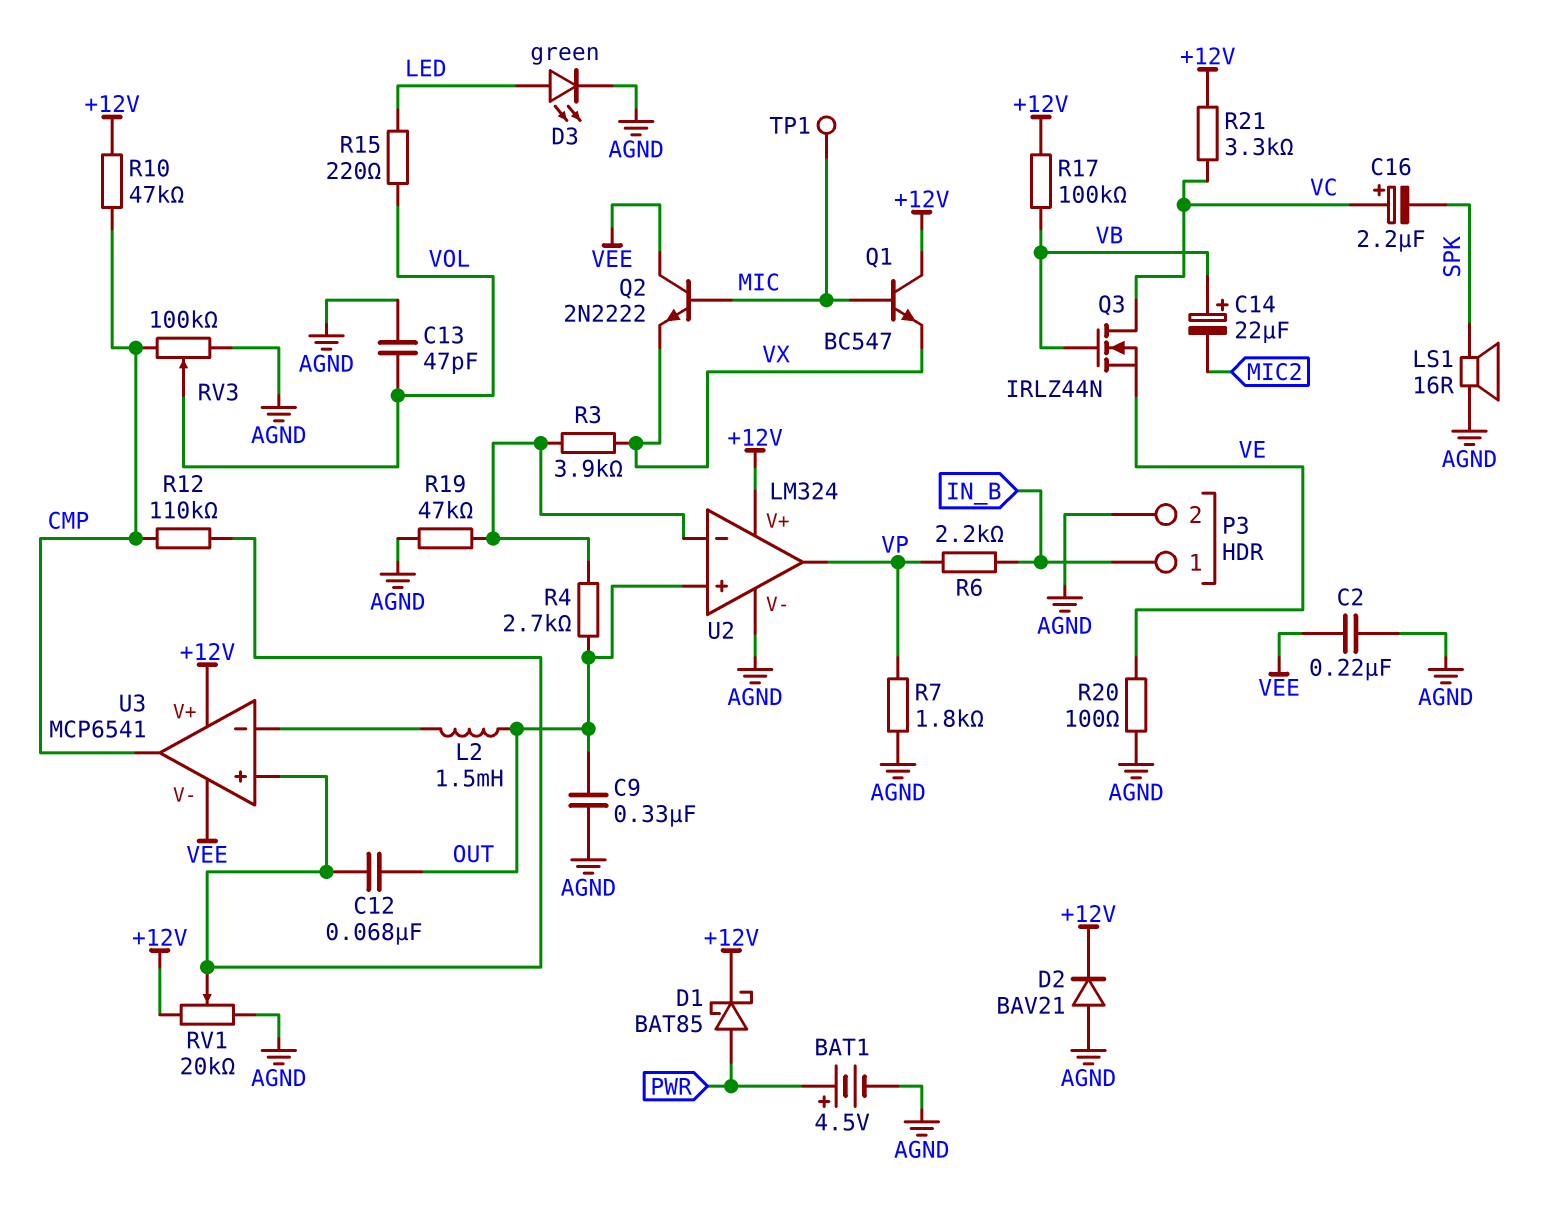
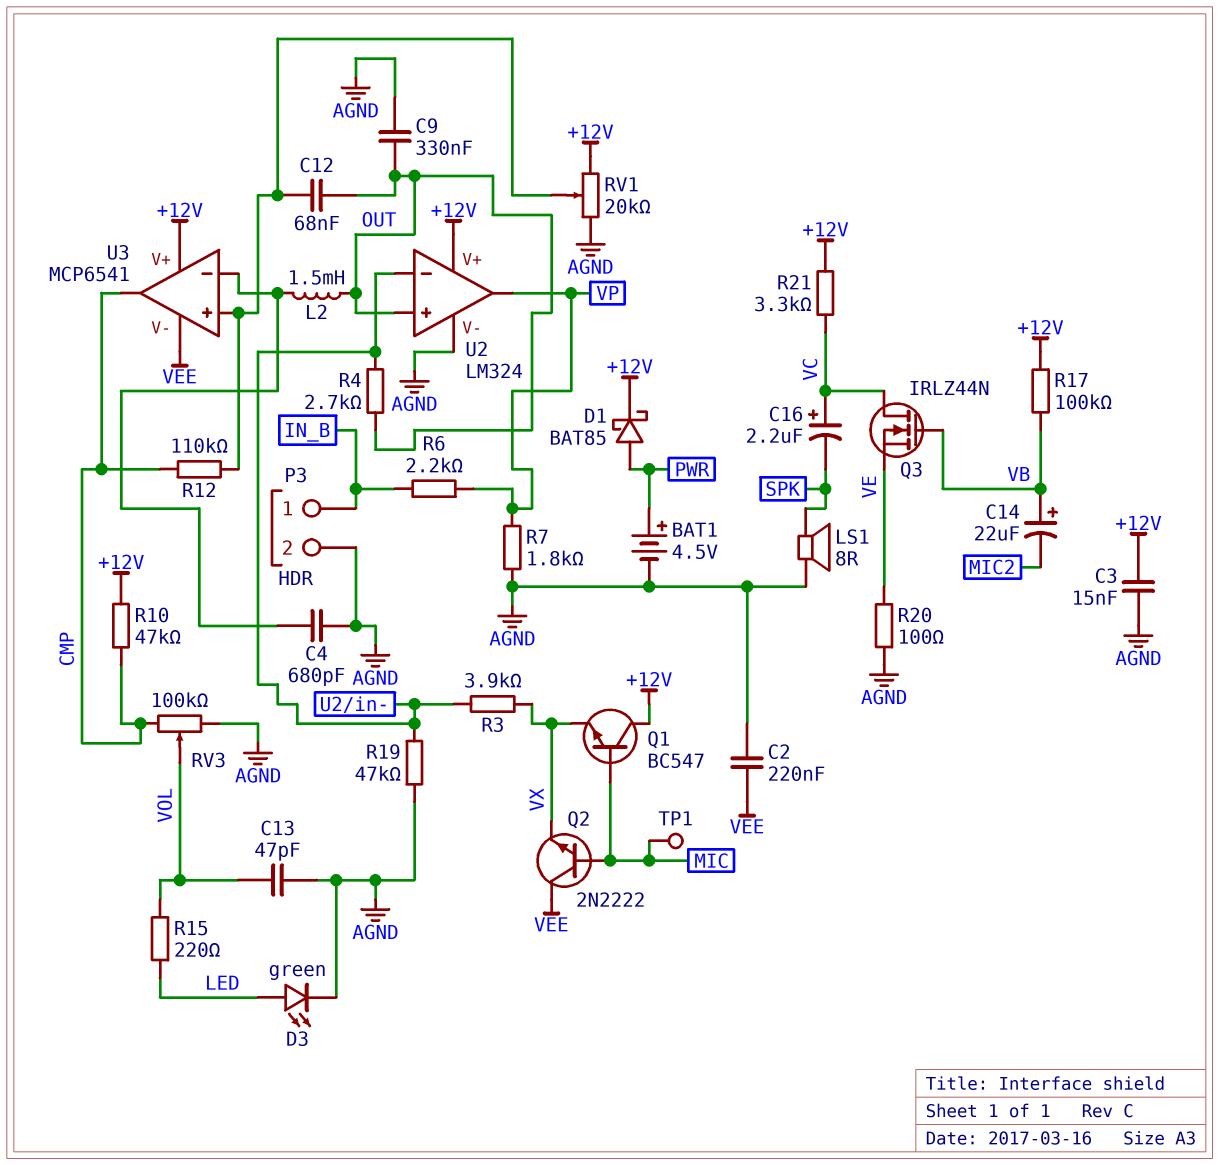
C3: none -> 15nF (+12V, AGND)
C4: none -> 680pF (AGND, U3/in-)
D2: diode BAV21 (A AGND, K +12V) -> none
LS1: speaker 16R (AGND, SPK) -> speaker 8R (AGND, SPK)

